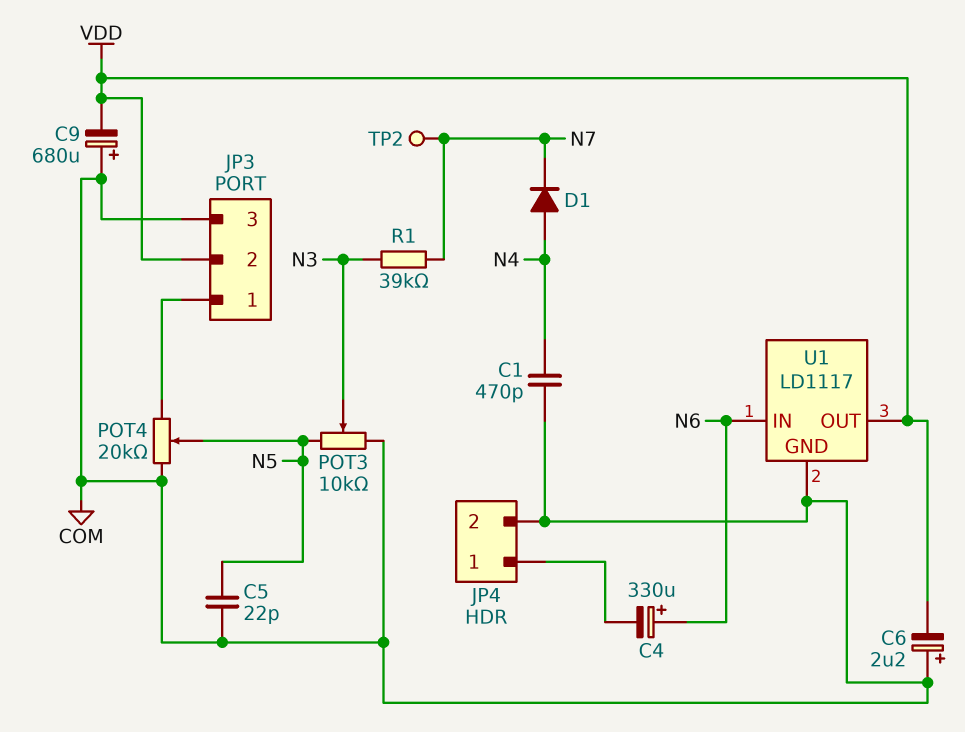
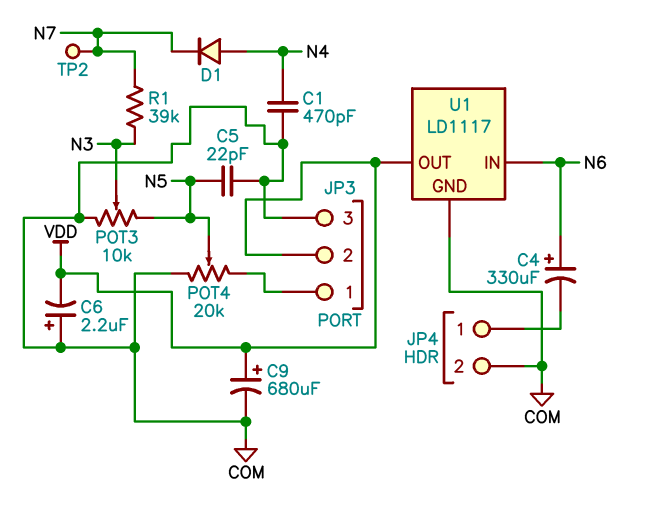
C9: 680uF (plus COM, minus VDD) -> 680uF (plus VDD, minus COM)

